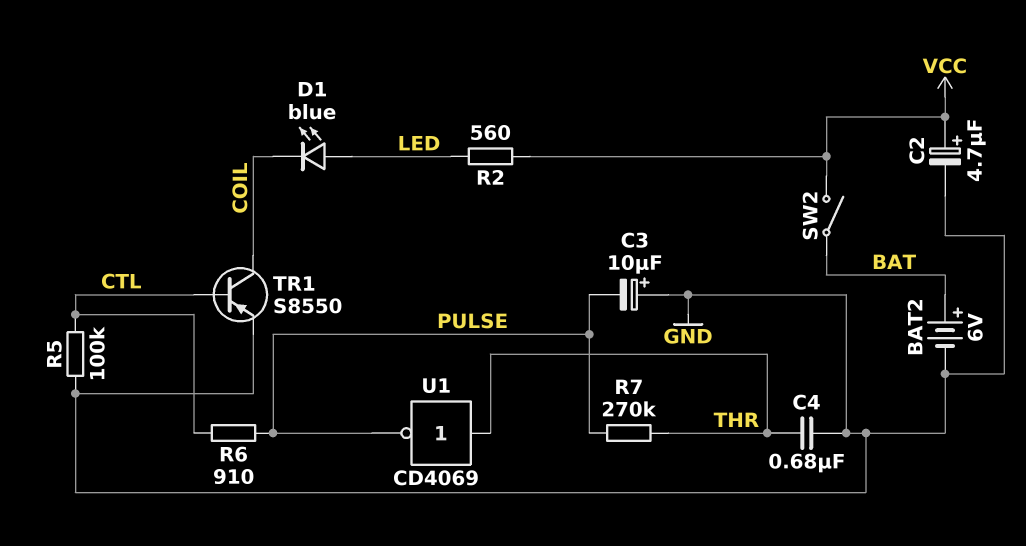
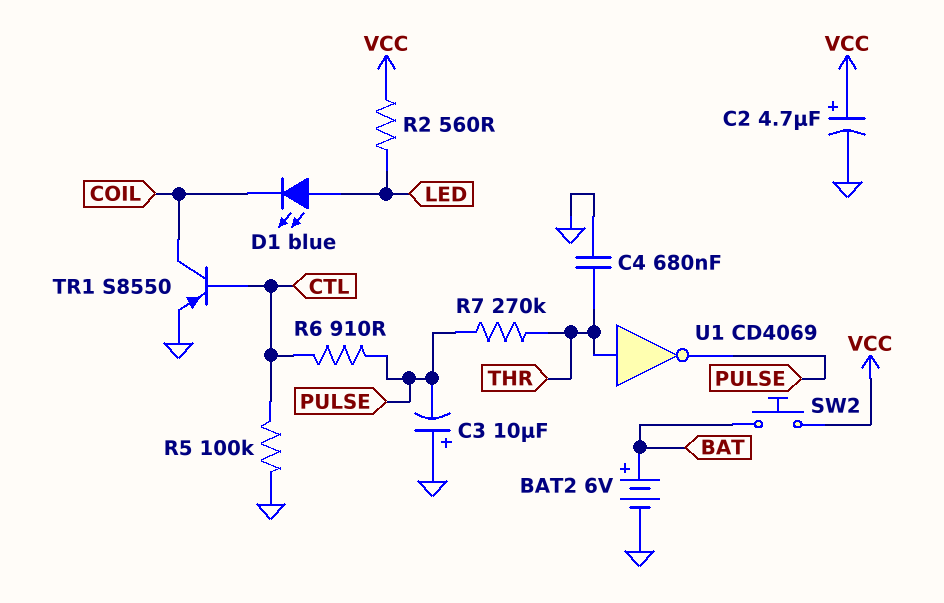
SW2: switch (BAT, VCC) -> button (BAT, VCC)

